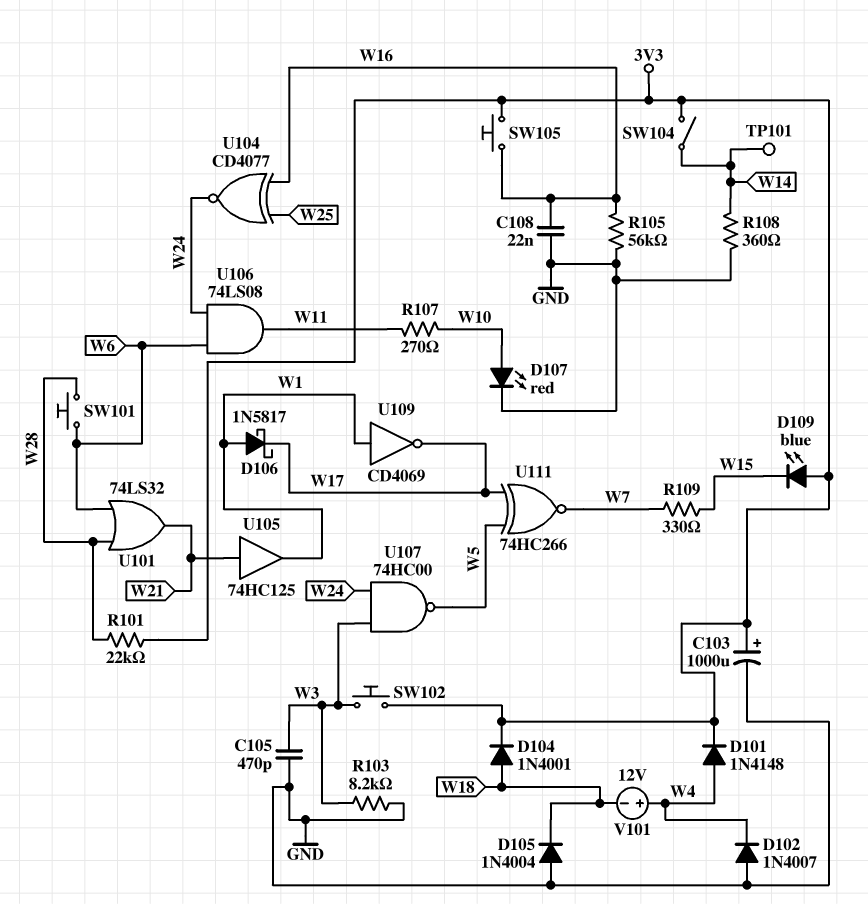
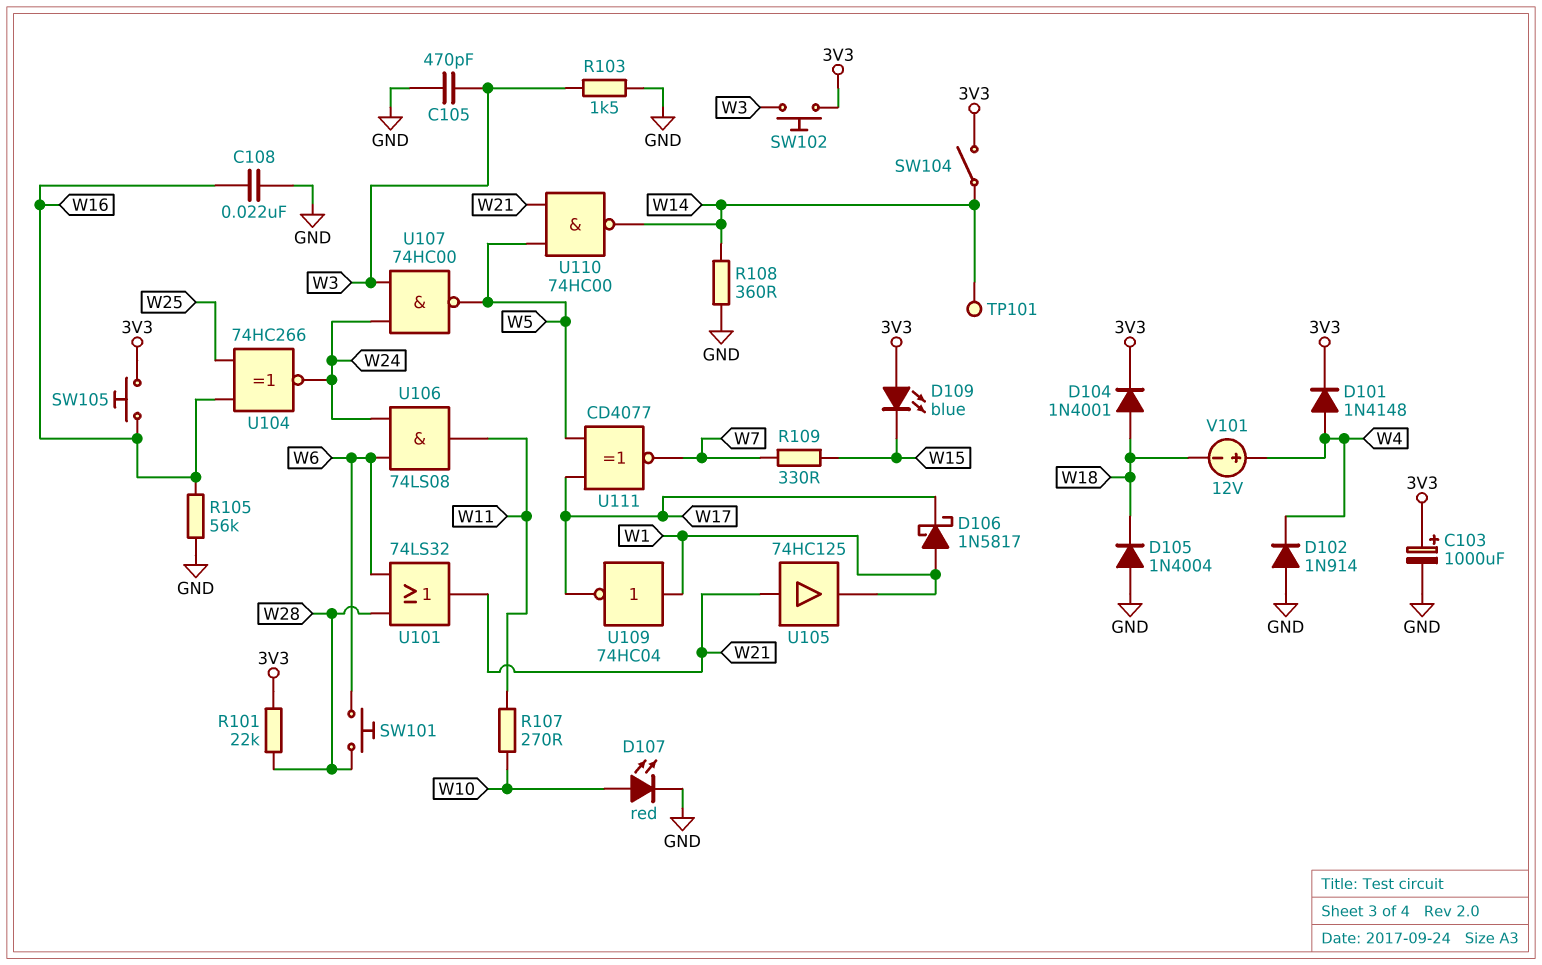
D102: diode 1N4007 (A GND, K W4) -> diode 1N914 (A GND, K W4)
R103: 8.2k (GND, W3) -> 1.5k (GND, W3)
U104: XNOR CD4077 (in W16, in W25, out W24) -> XNOR 74HC266 (in W16, in W25, out W24)
U109: NOT CD4069 (in W1, out W17) -> NOT 74HC04 (in W1, out W17)
U110: none -> NAND 74HC00 (in W5, in W21, out W14)
U111: XNOR 74HC266 (in W5, in W17, out W7) -> XNOR CD4077 (in W5, in W17, out W7)

